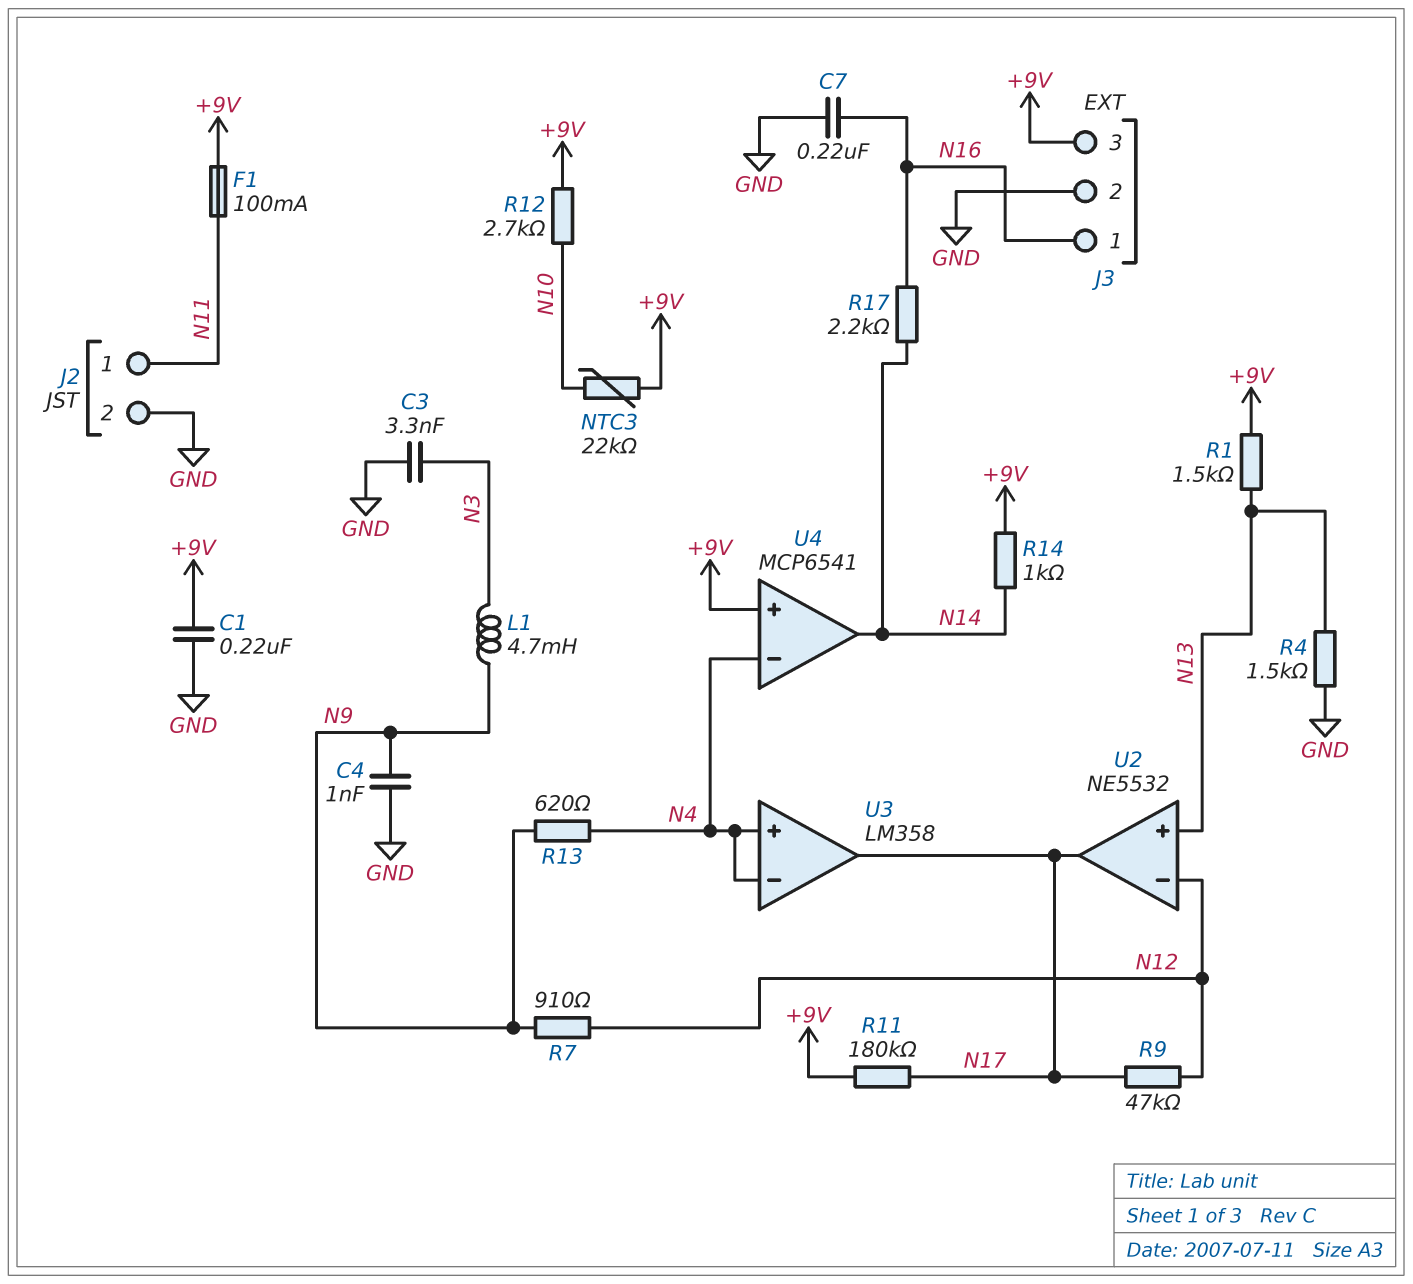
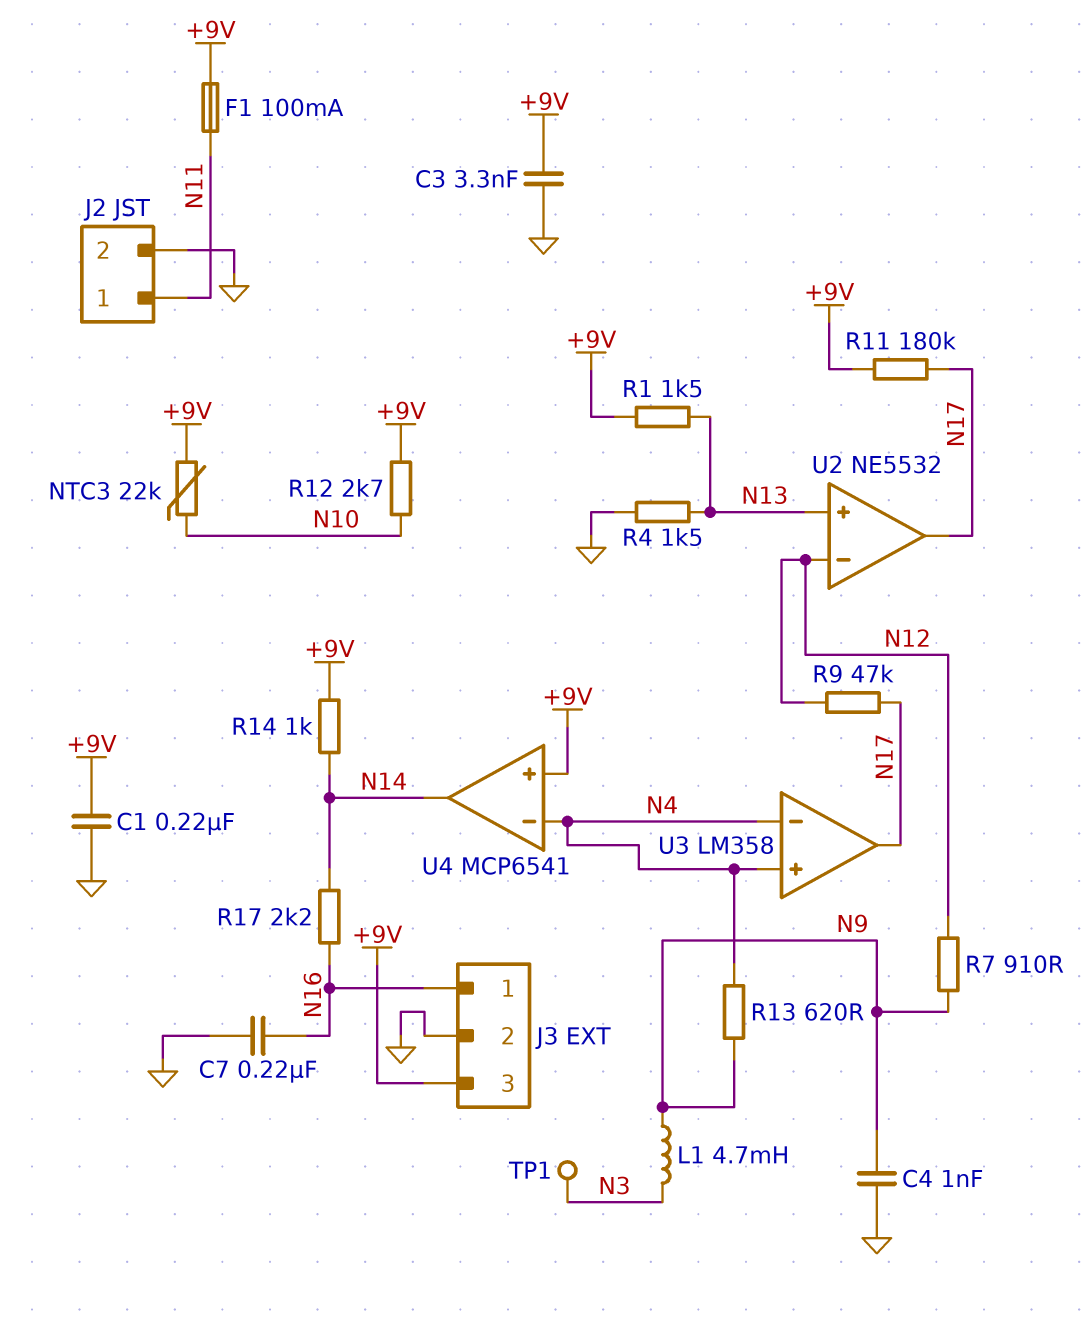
C3: 3.3nF (GND, N3) -> 3.3nF (+9V, GND)
TP1: none -> test point (N3)

